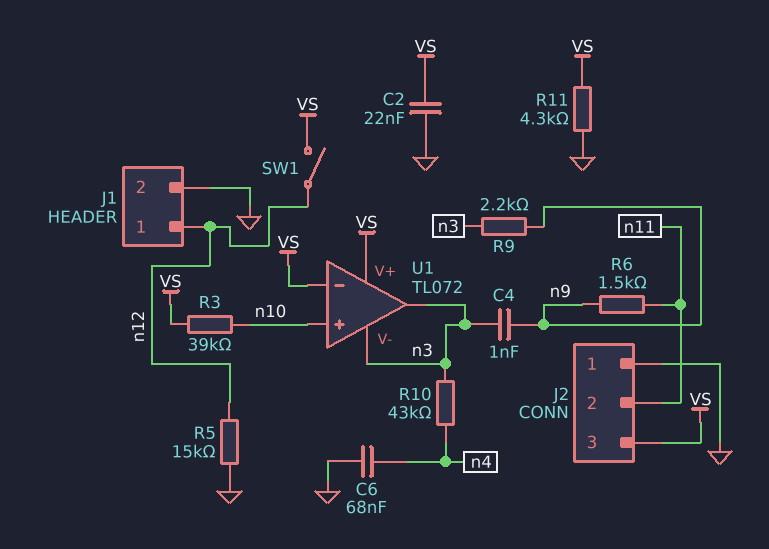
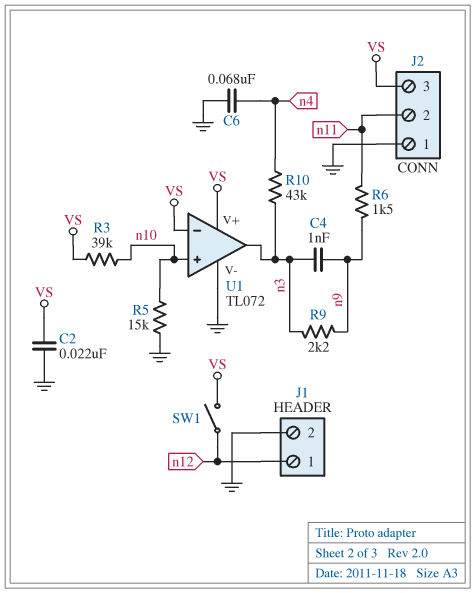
R5: 15k (GND, n12) -> 15k (GND, n10)
R11: 4.3k (GND, VS) -> none
U1 pin V-: n3 -> GND

